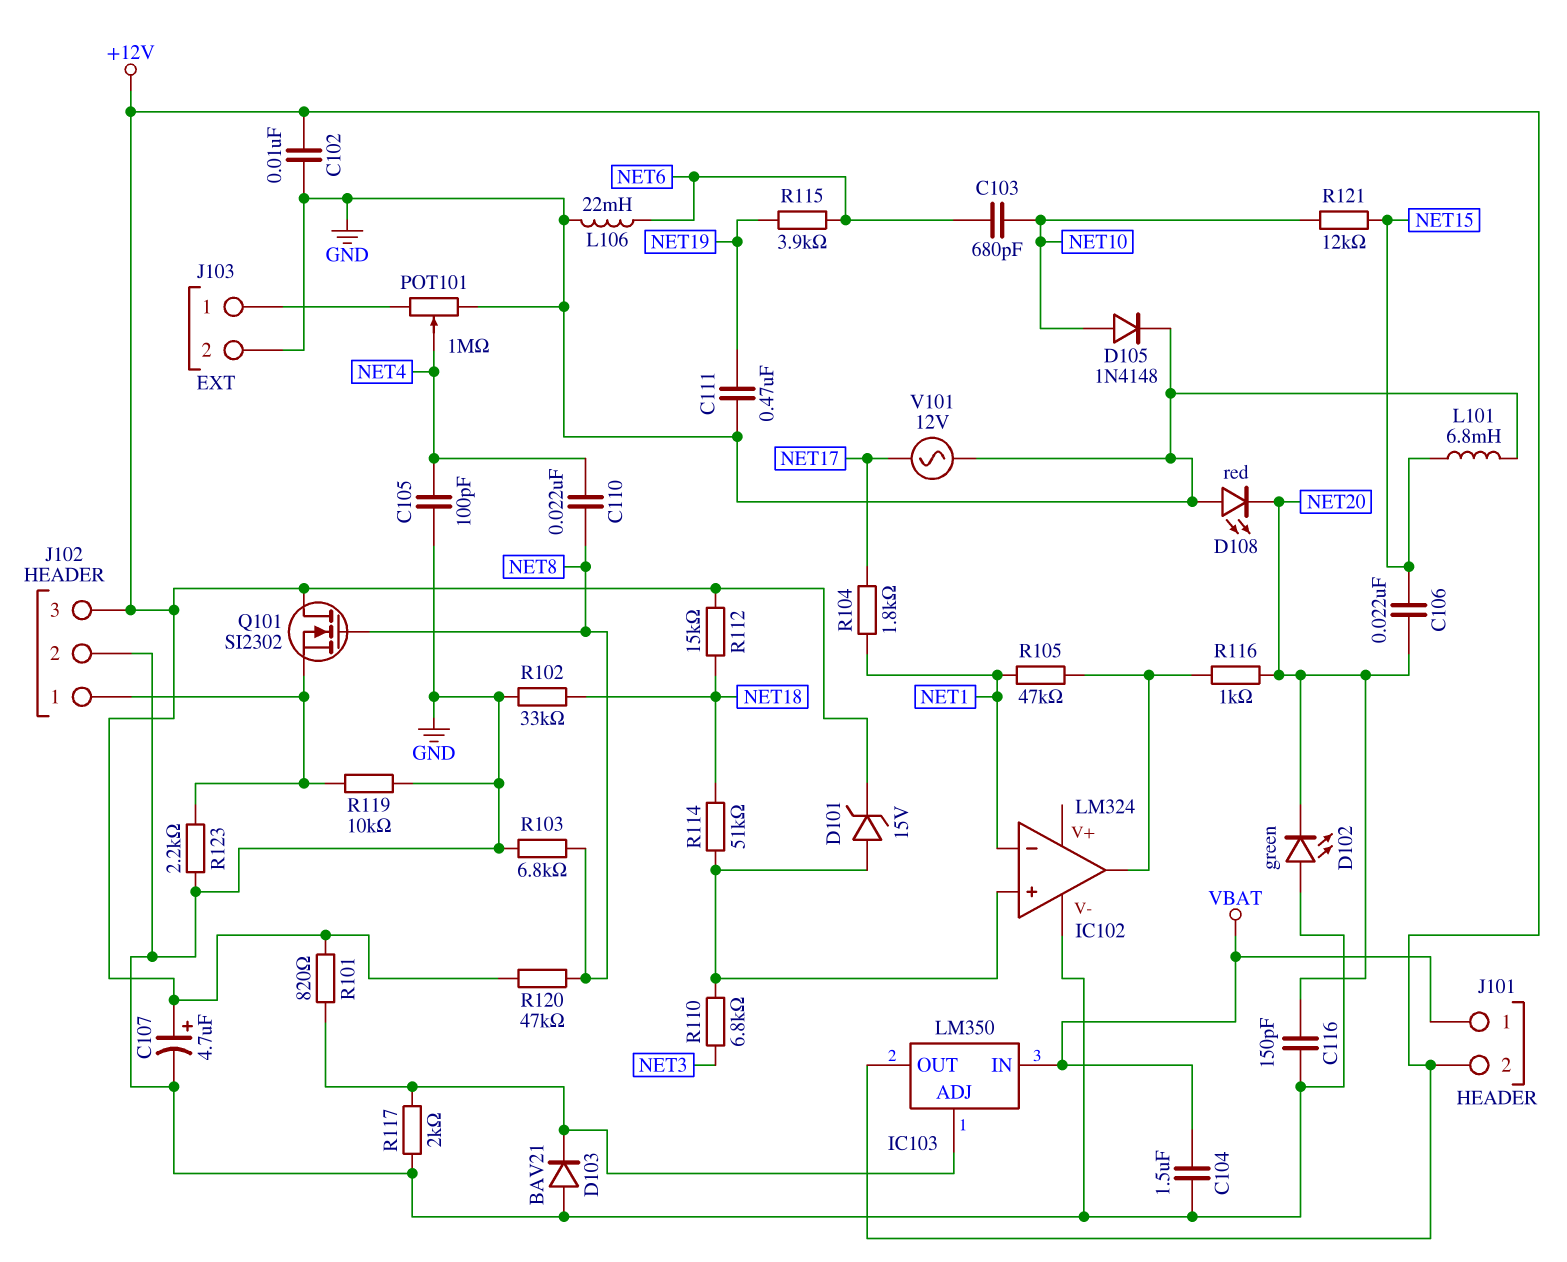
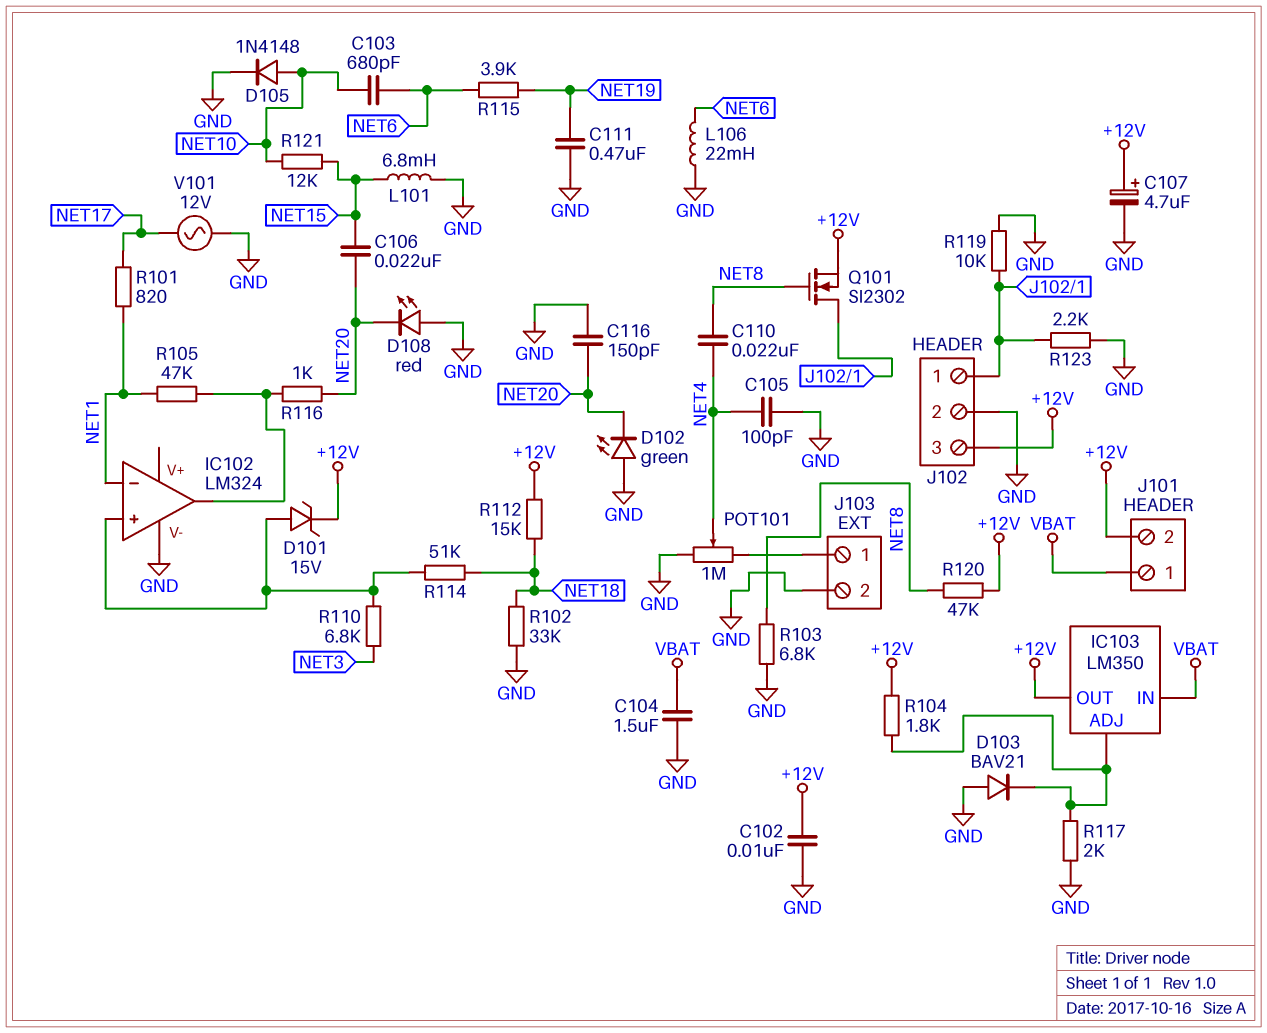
Q101: NMOS SI2302 (G NET8, D +12V, S J102/1) -> NMOS SI2302 (G NET8, D J102/1, S +12V)
R101: 820 (+12V, IC103/ADJ) -> 820 (NET1, NET17)
R104: 1.8k (NET1, NET17) -> 1.8k (+12V, IC103/ADJ)

